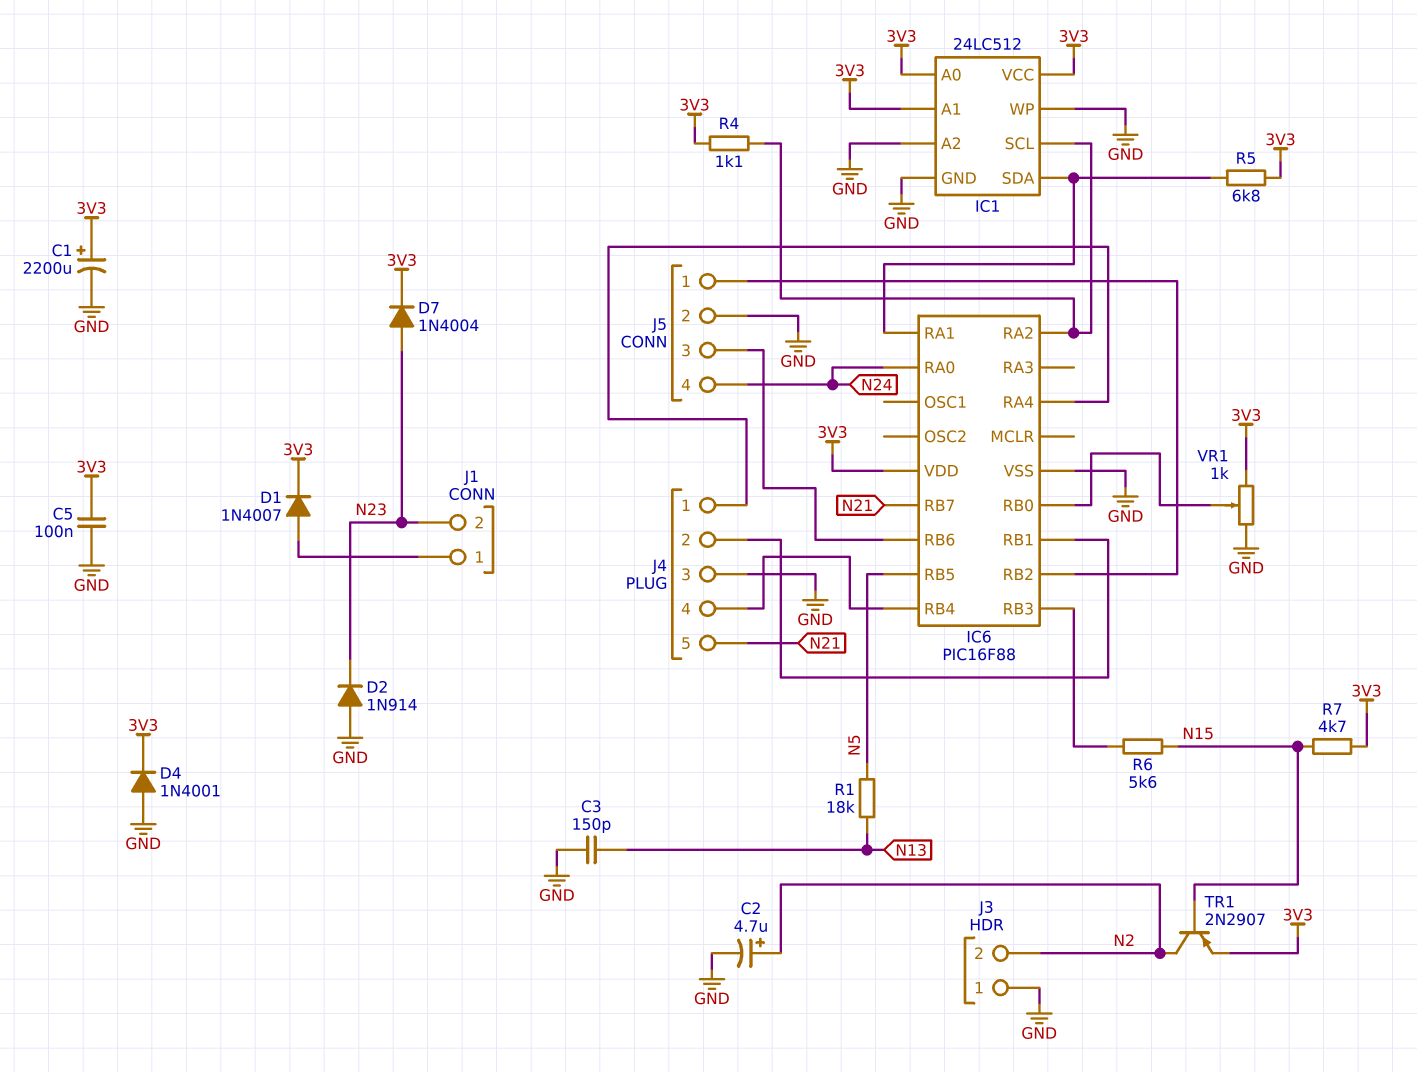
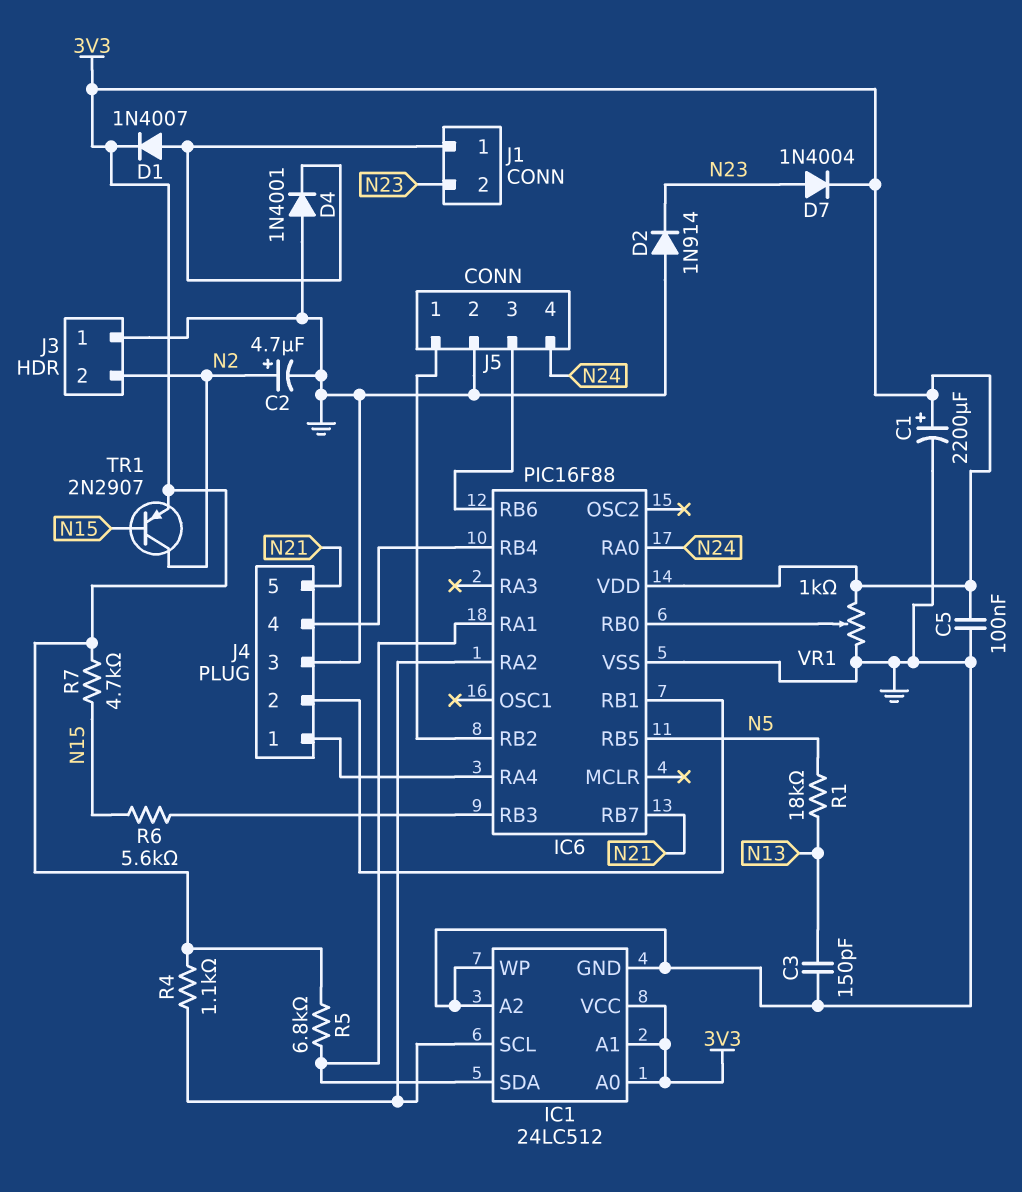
D4: diode 1N4001 (A GND, K 3V3) -> diode 1N4001 (A GND, K J1/1)

